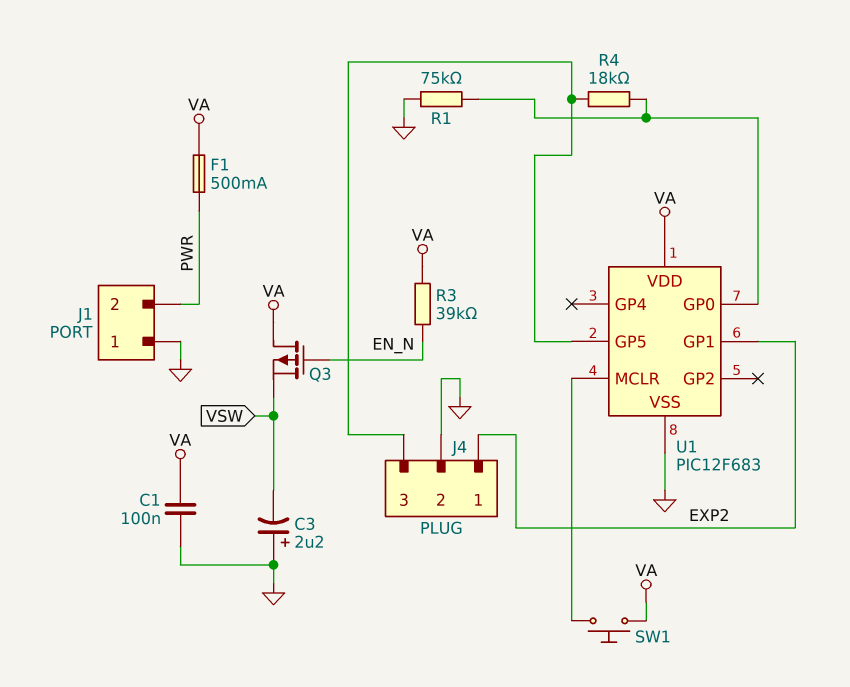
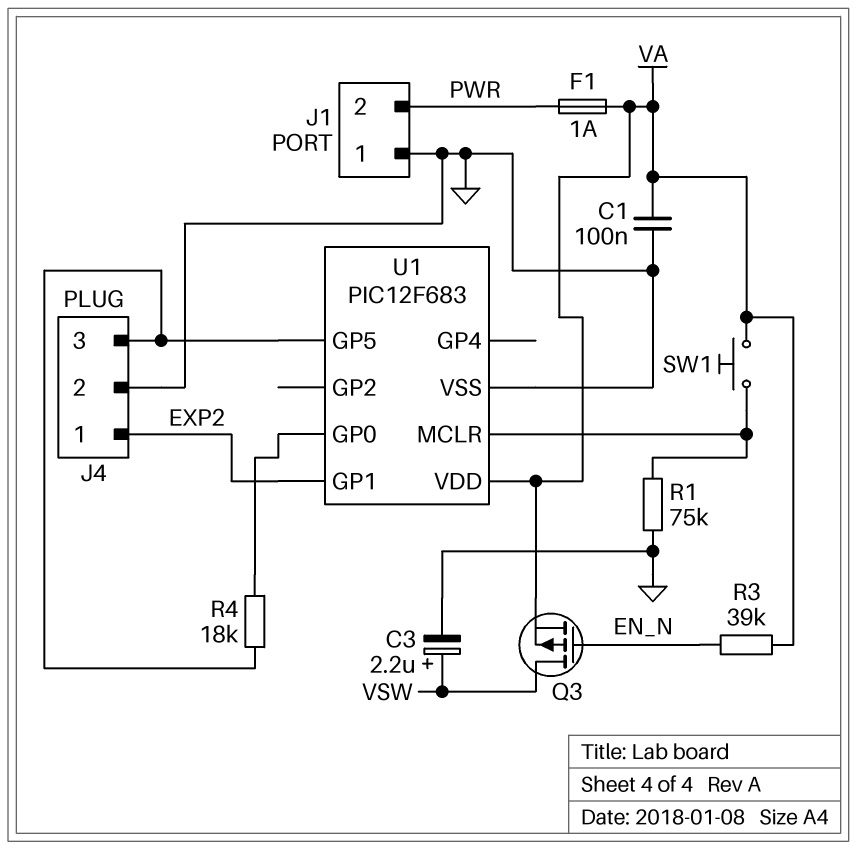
C3: 2.2uF (plus GND, minus VSW) -> 2.2uF (plus VSW, minus GND)
F1: 500mA (PWR, VA) -> 1A (PWR, VA)
Q3: PMOS (G EN_N, D VA, S VSW) -> PMOS (G EN_N, D VSW, S VA)
R1: 75k (GND, U1/GP0) -> 75k (GND, U1/MCLR)

